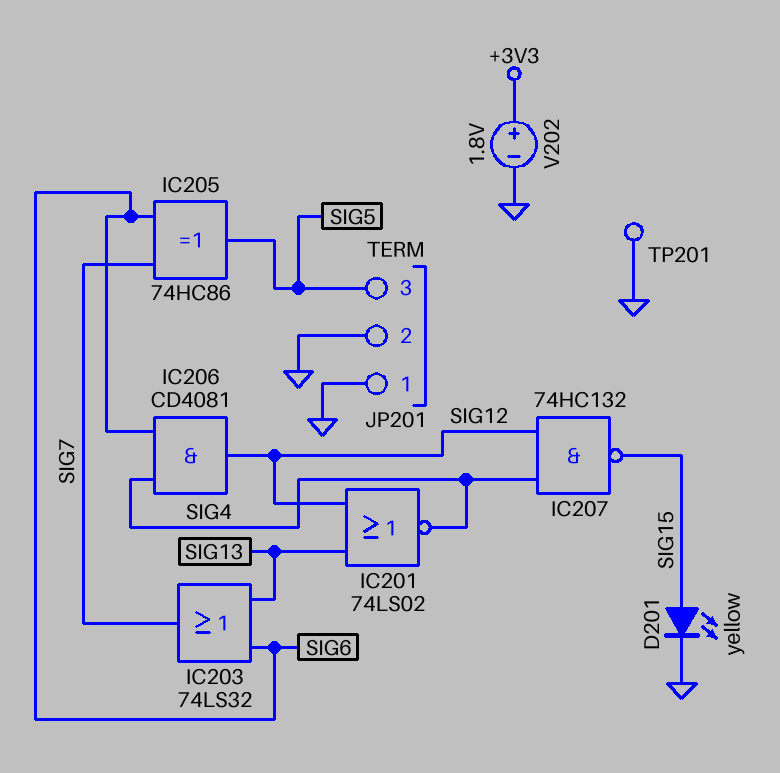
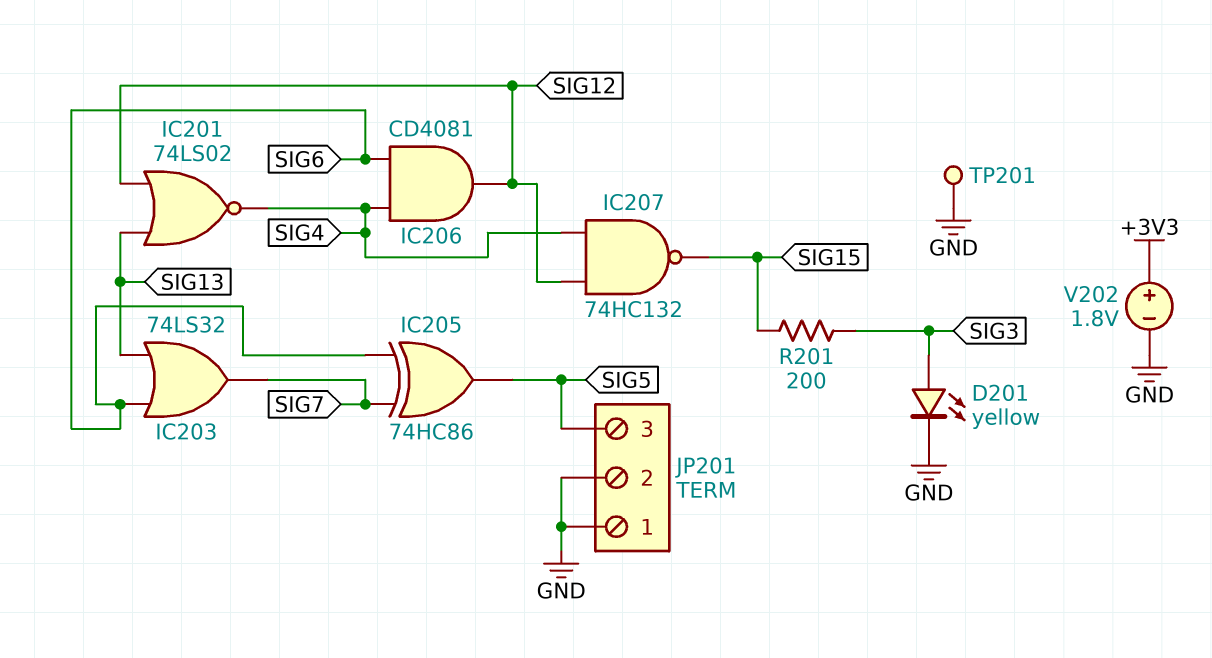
D201: LED yellow (A SIG15, K GND) -> LED yellow (A SIG3, K GND)
R201: none -> 200 (SIG3, SIG15)

